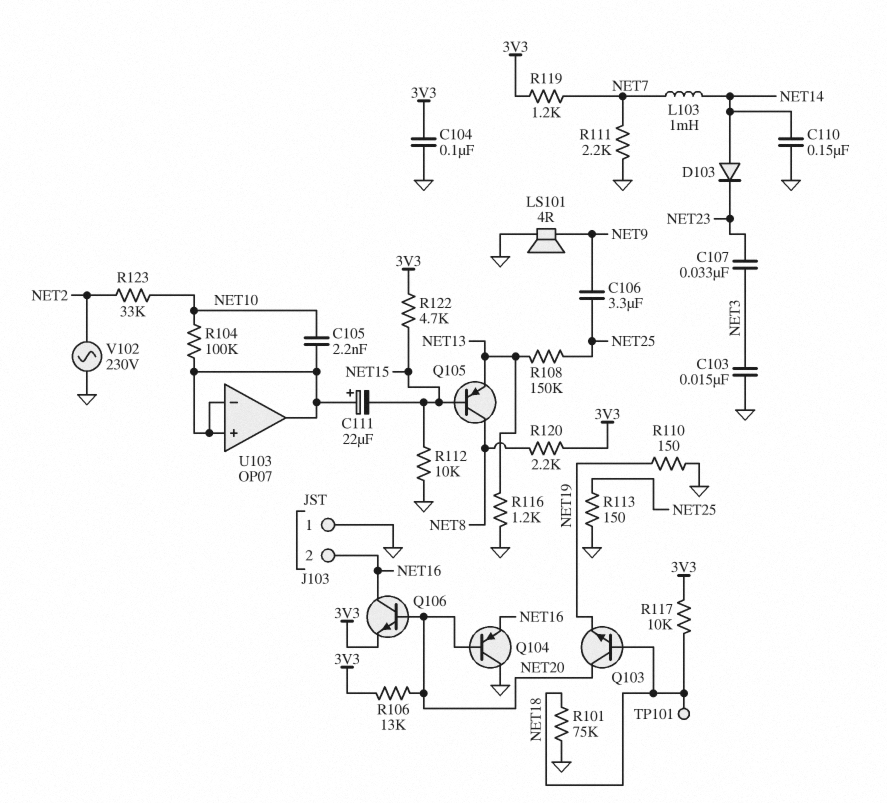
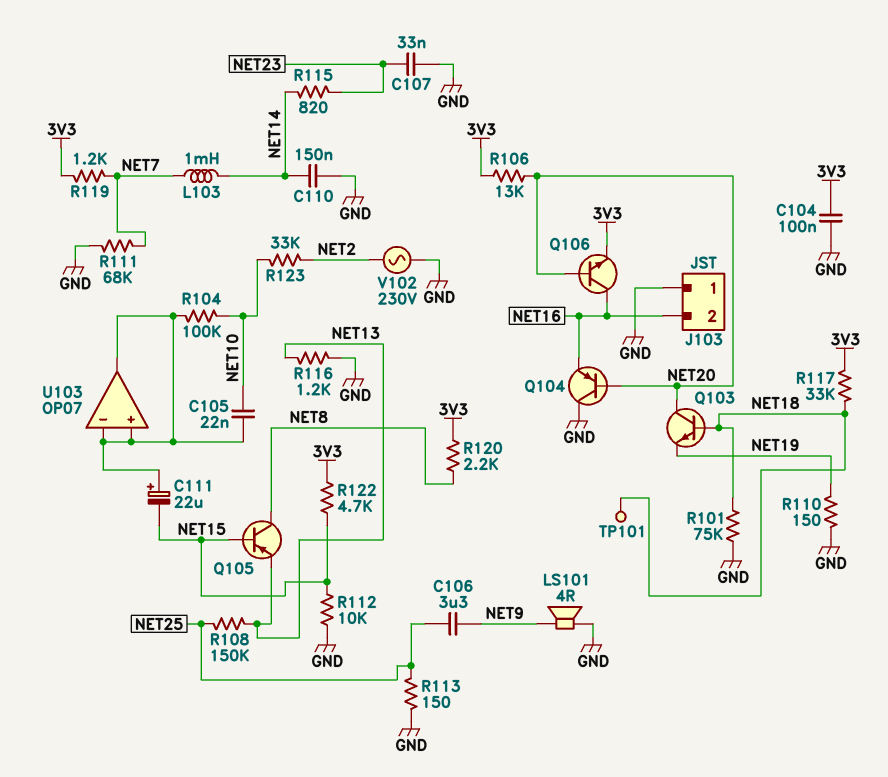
C103: 15nF (GND, NET3) -> none
C105: 2.2nF (NET10, U103/in+) -> 22nF (NET10, U103/in+)
C107: 33nF (NET3, NET23) -> 33nF (GND, NET23)
D103: diode (A NET14, K NET23) -> none
R111: 2.2k (GND, NET7) -> 68k (GND, NET7)
R115: none -> 820 (NET14, NET23)
R117: 10k (3V3, NET18) -> 33k (3V3, NET18)

